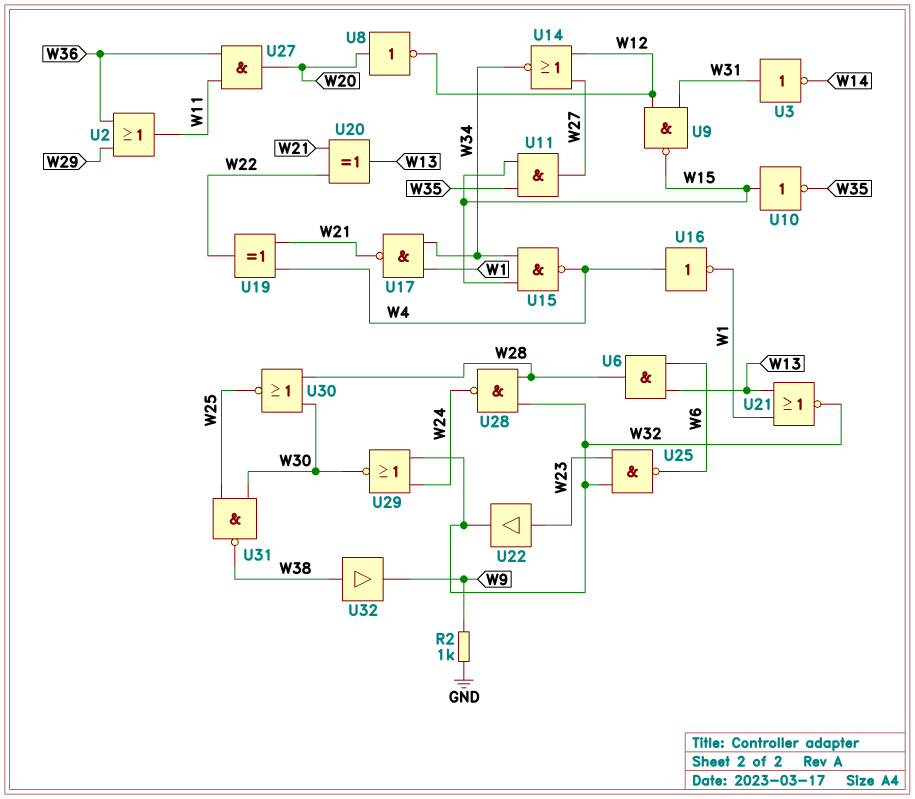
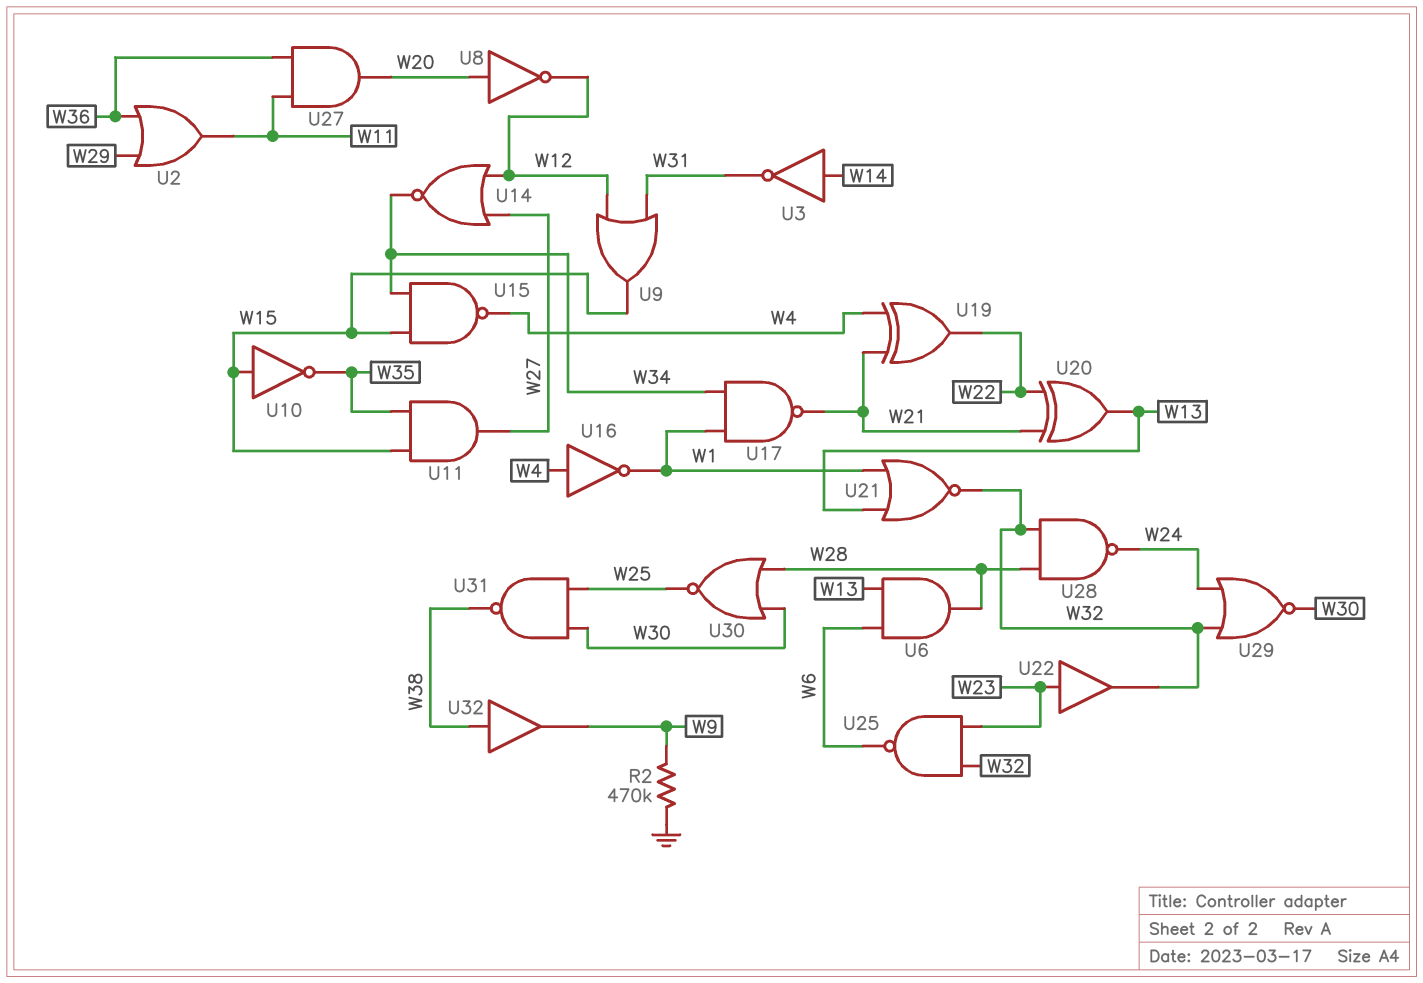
R2: 1k (GND, W9) -> 470k (GND, W9)
U3: NOT (in W31, out W14) -> NOT (in W14, out W31)
U9: NAND (in W12, in W31, out W15) -> OR (in W12, in W31, out W15)

